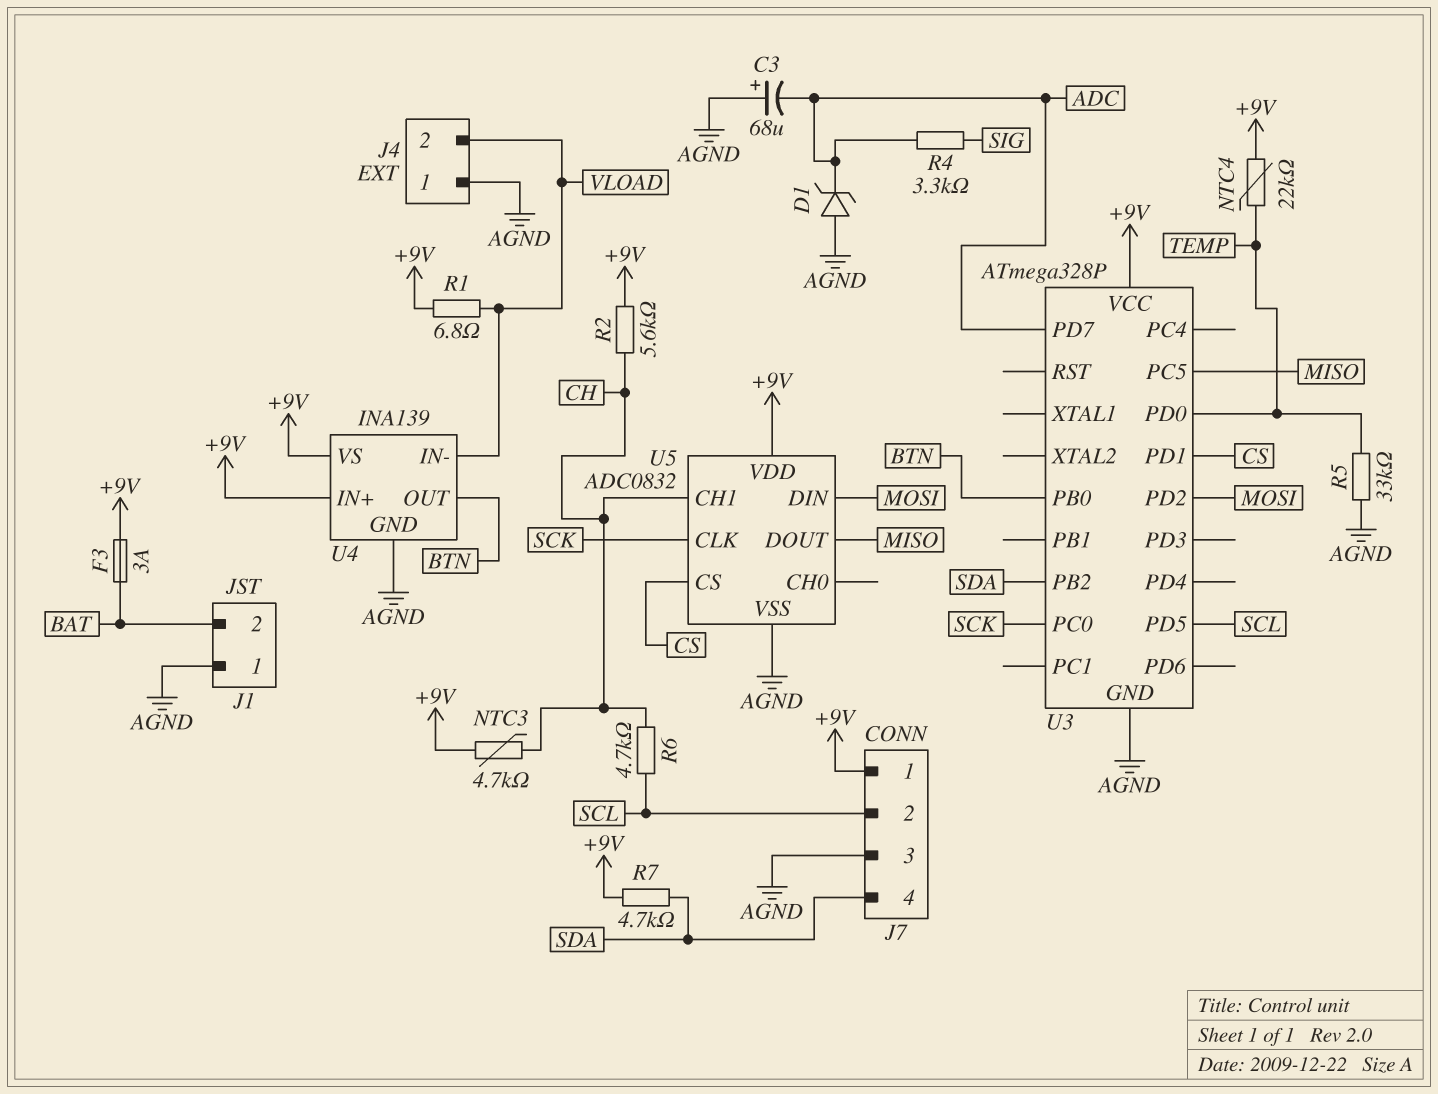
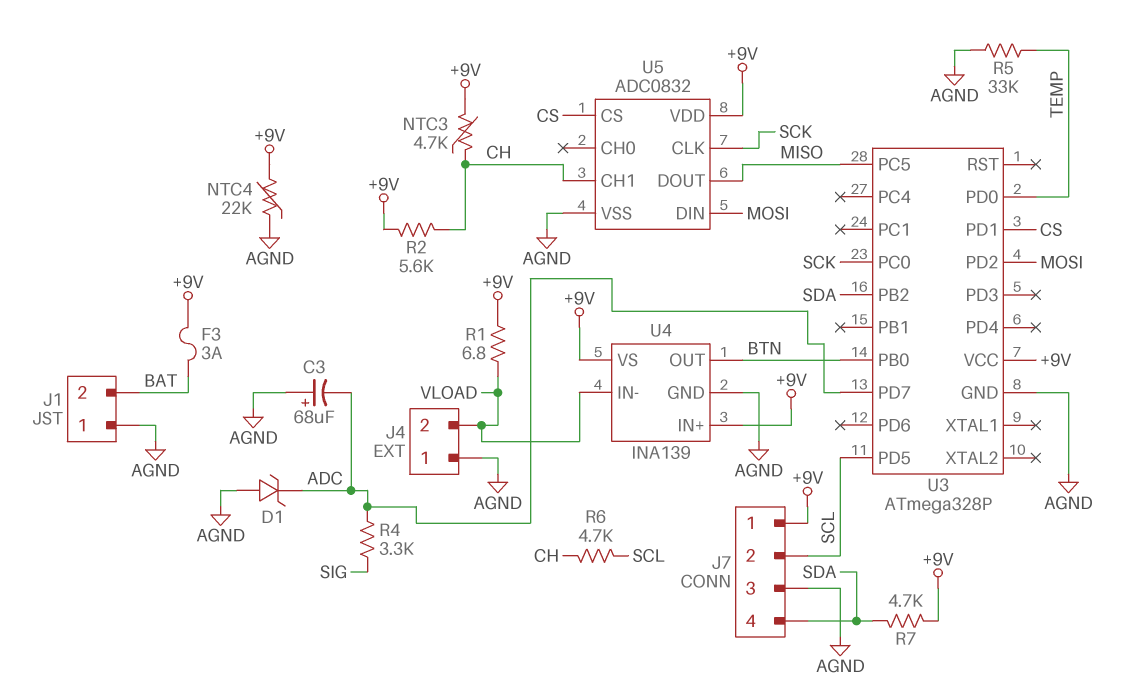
NTC4: 22k (+9V, TEMP) -> 22k (+9V, AGND)

